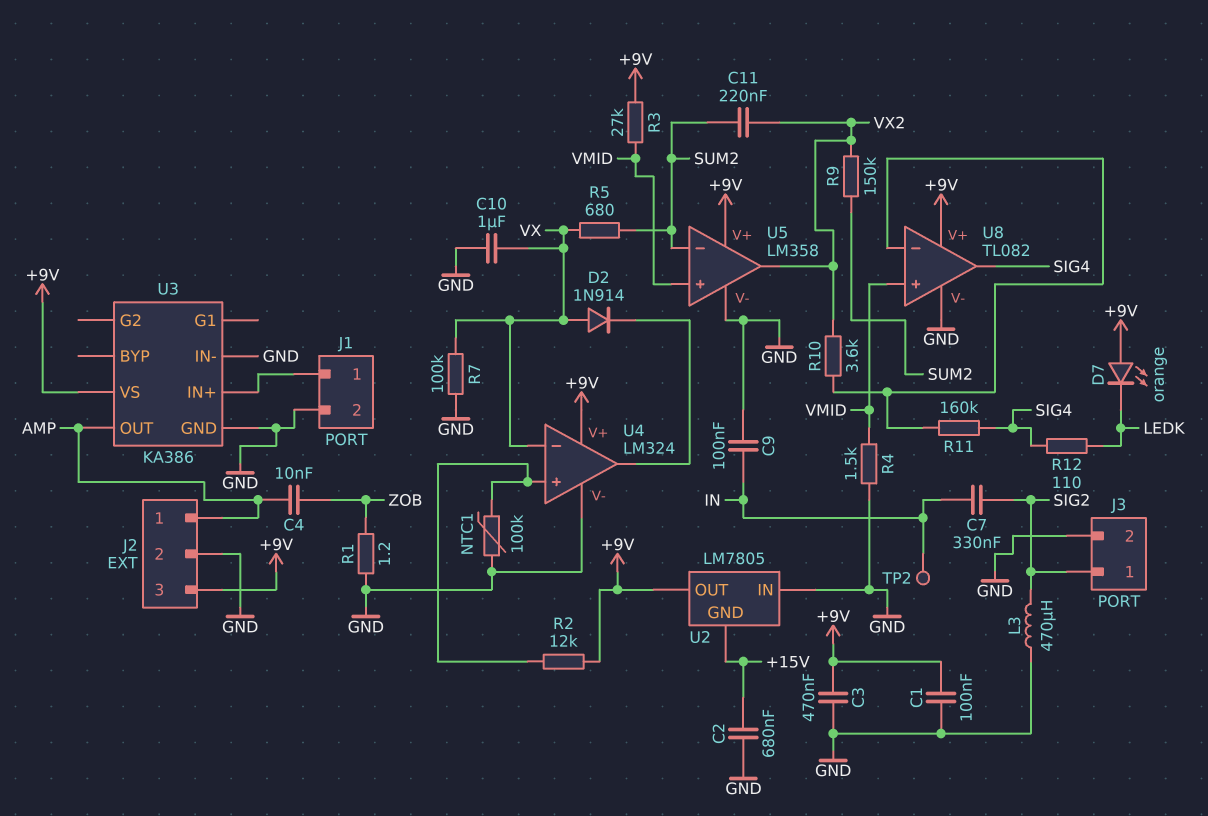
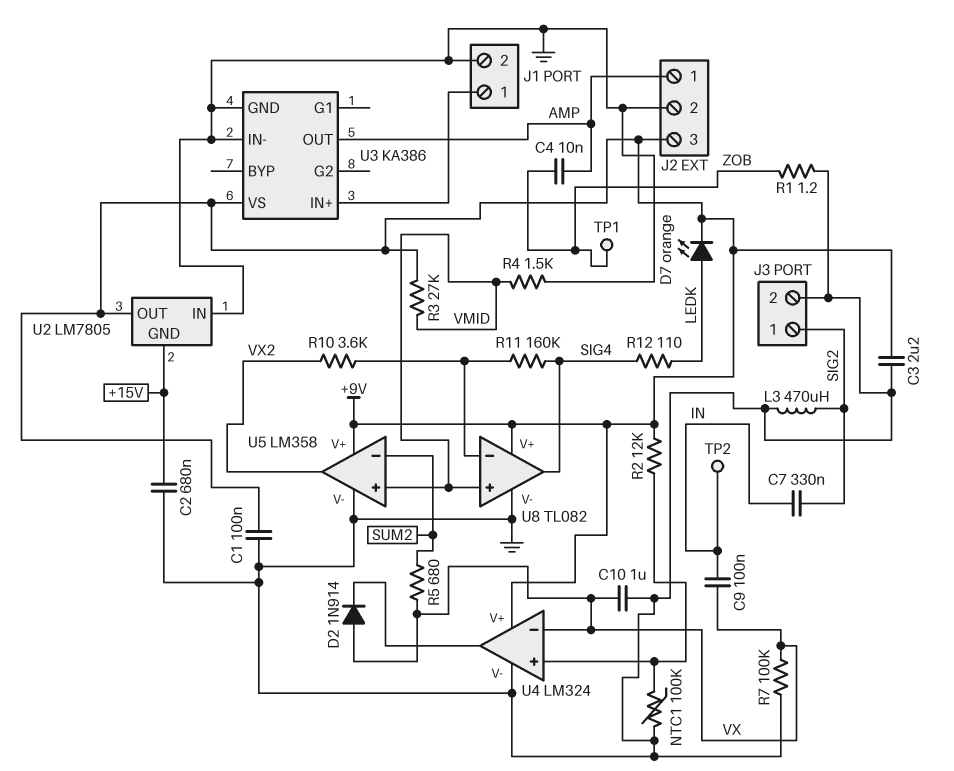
C3: 470nF (+9V, GND) -> 2.2uF (+9V, GND)
C9: 100nF (GND, IN) -> 100nF (IN, VX)
C11: 220nF (SUM2, VX2) -> none
D7: LED orange (A +9V, K LEDK) -> LED orange (A LEDK, K +9V)
R9: 150k (SUM2, VX2) -> none
TP1: none -> test point (ZOB)

